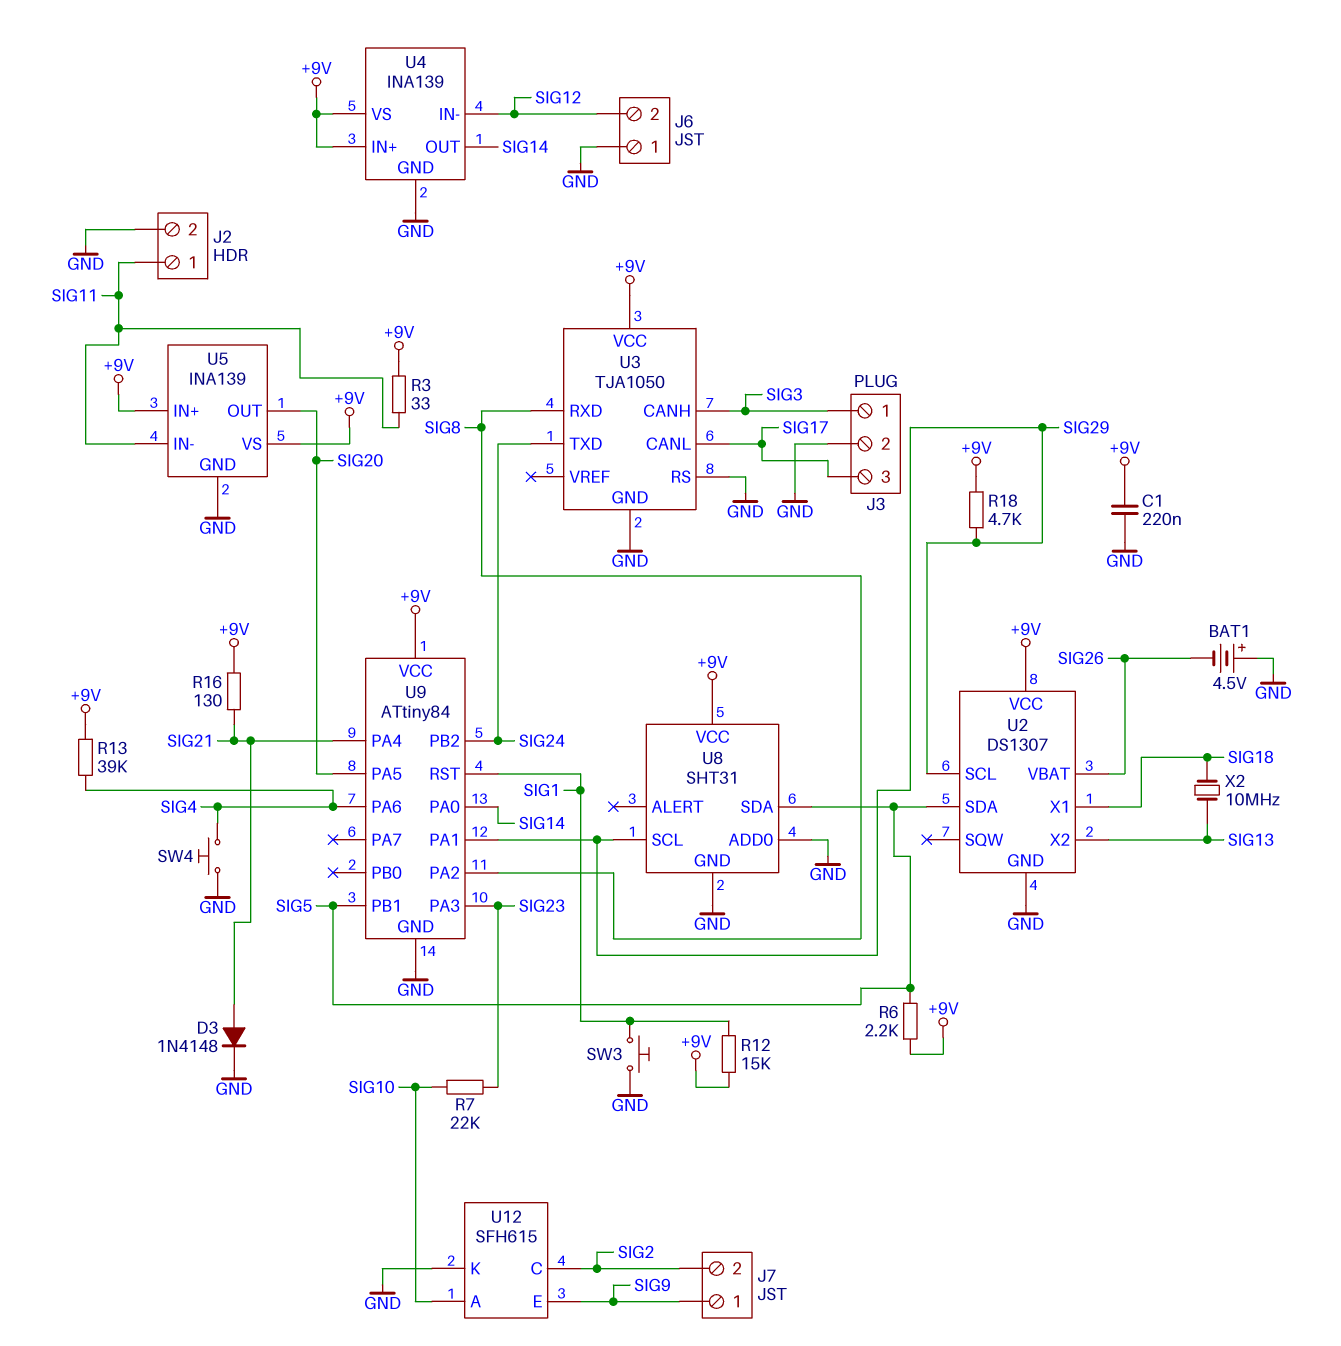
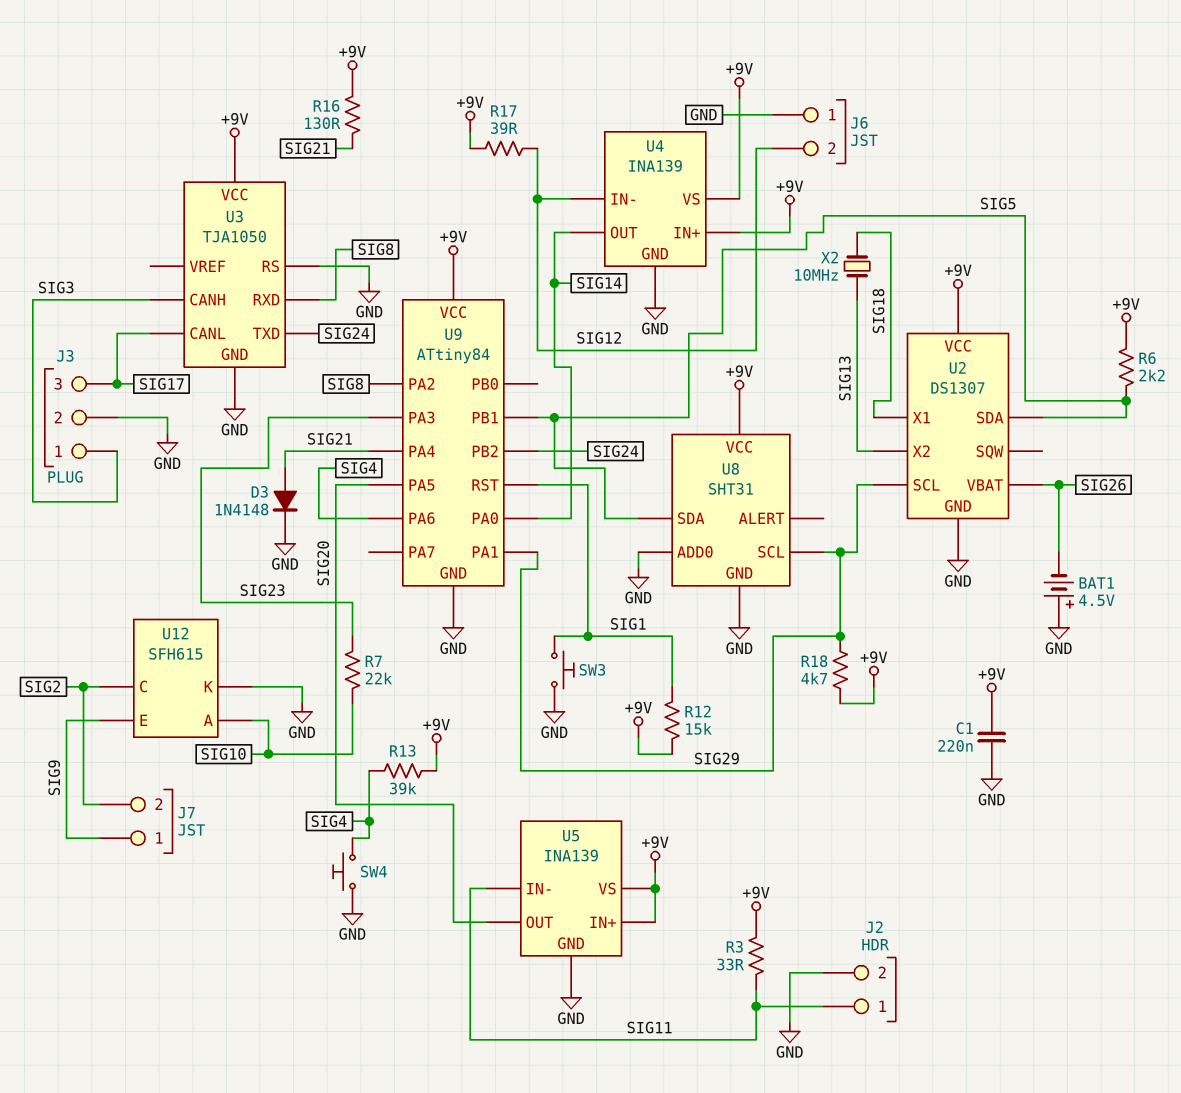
R17: none -> 39 (+9V, SIG12)

